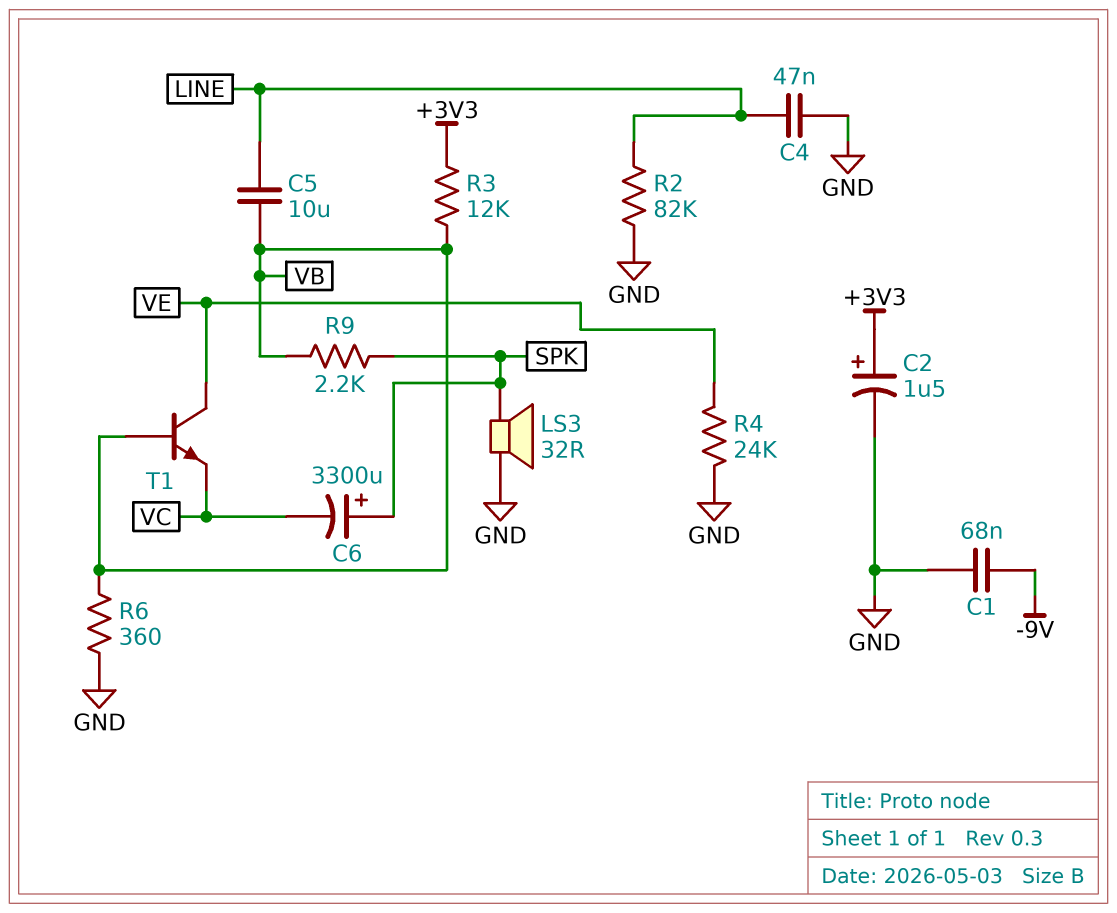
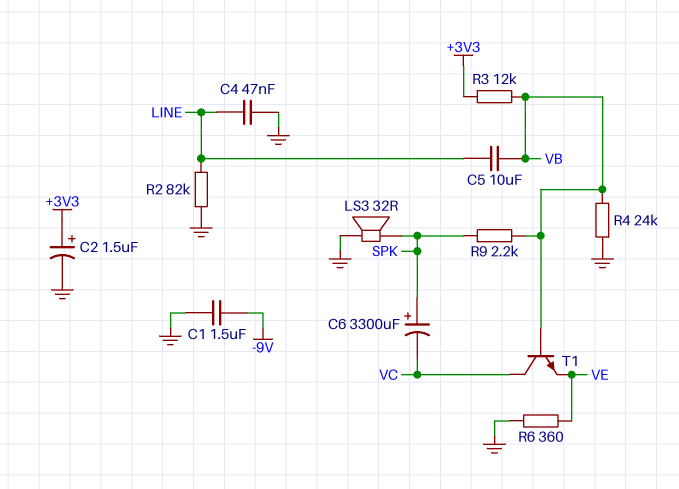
C1: 68nF (-9V, GND) -> 1.5uF (-9V, GND)
R4: 24k (GND, VE) -> 24k (GND, VB)
R6: 360 (GND, VB) -> 360 (GND, VE)
T1: NPN (B VB, C VE, E VC) -> NPN (B VB, C VC, E VE)

